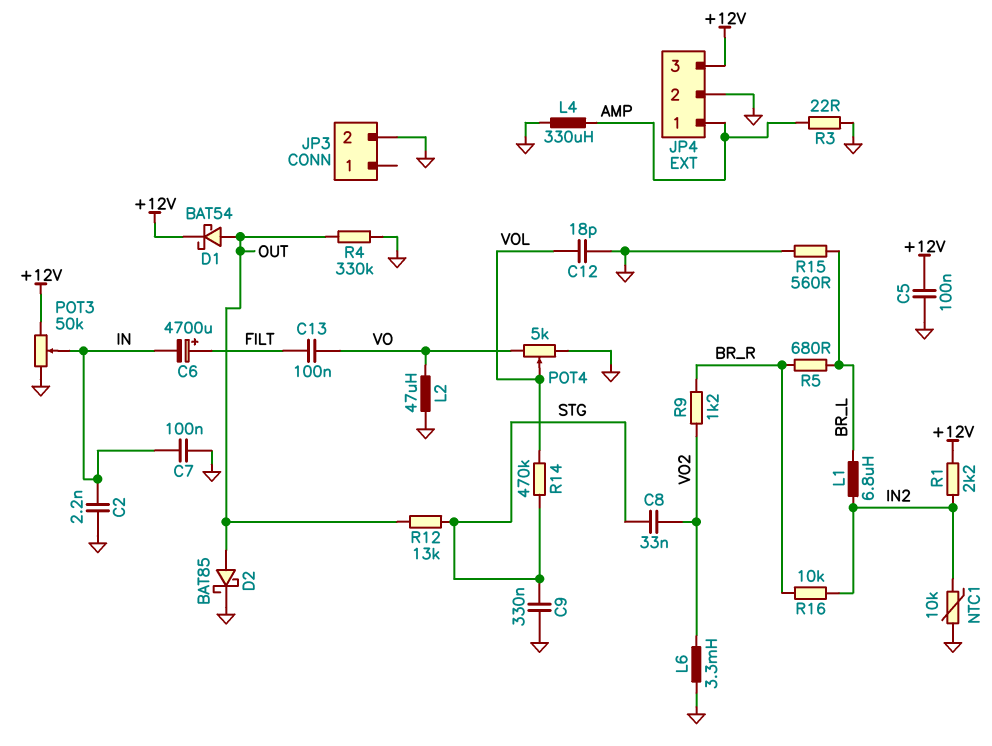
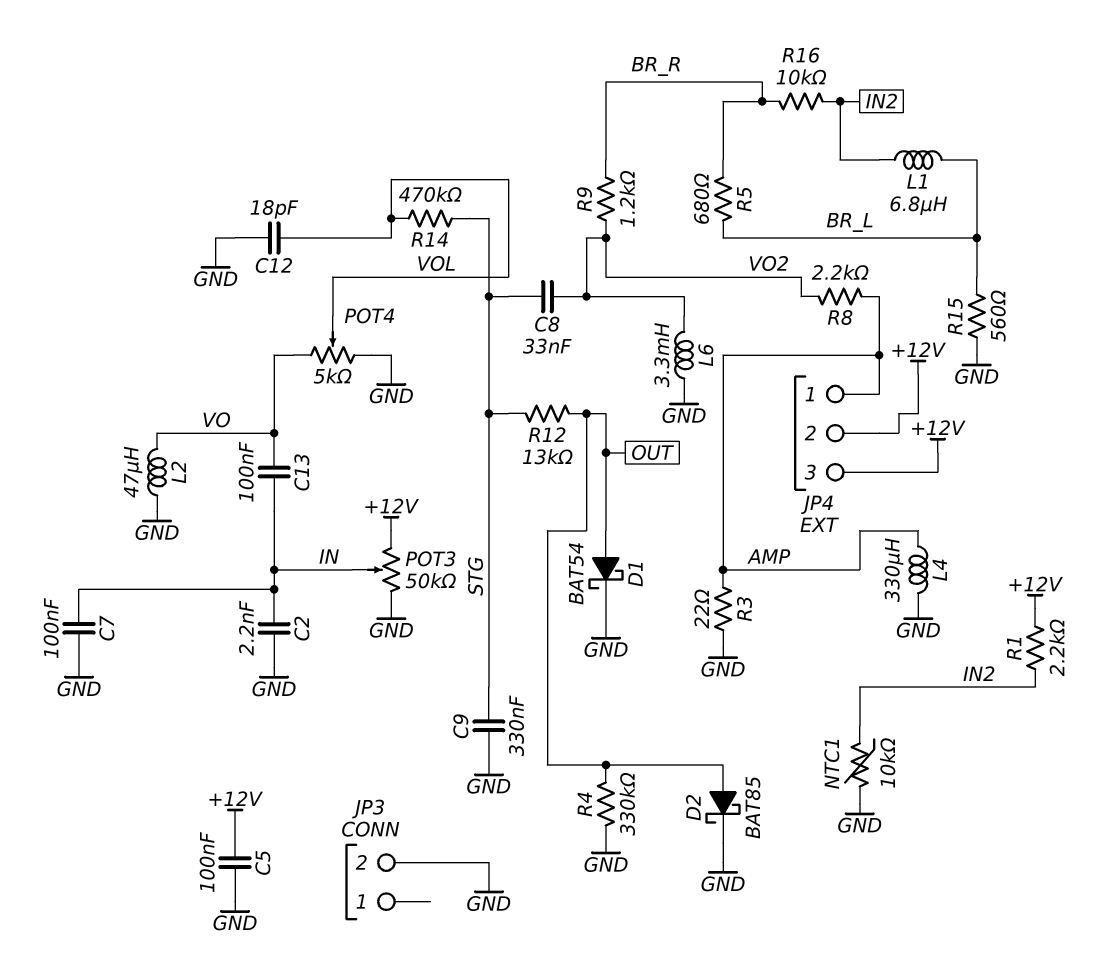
C6: 4700uF (plus FILT, minus IN) -> none
C13: 100nF (FILT, VO) -> 100nF (IN, VO)
D1: schottky BAT54 (A OUT, K +12V) -> schottky BAT54 (A OUT, K GND)
JP4 pin 2: GND -> +12V
R8: none -> 2.2k (AMP, VO2)

